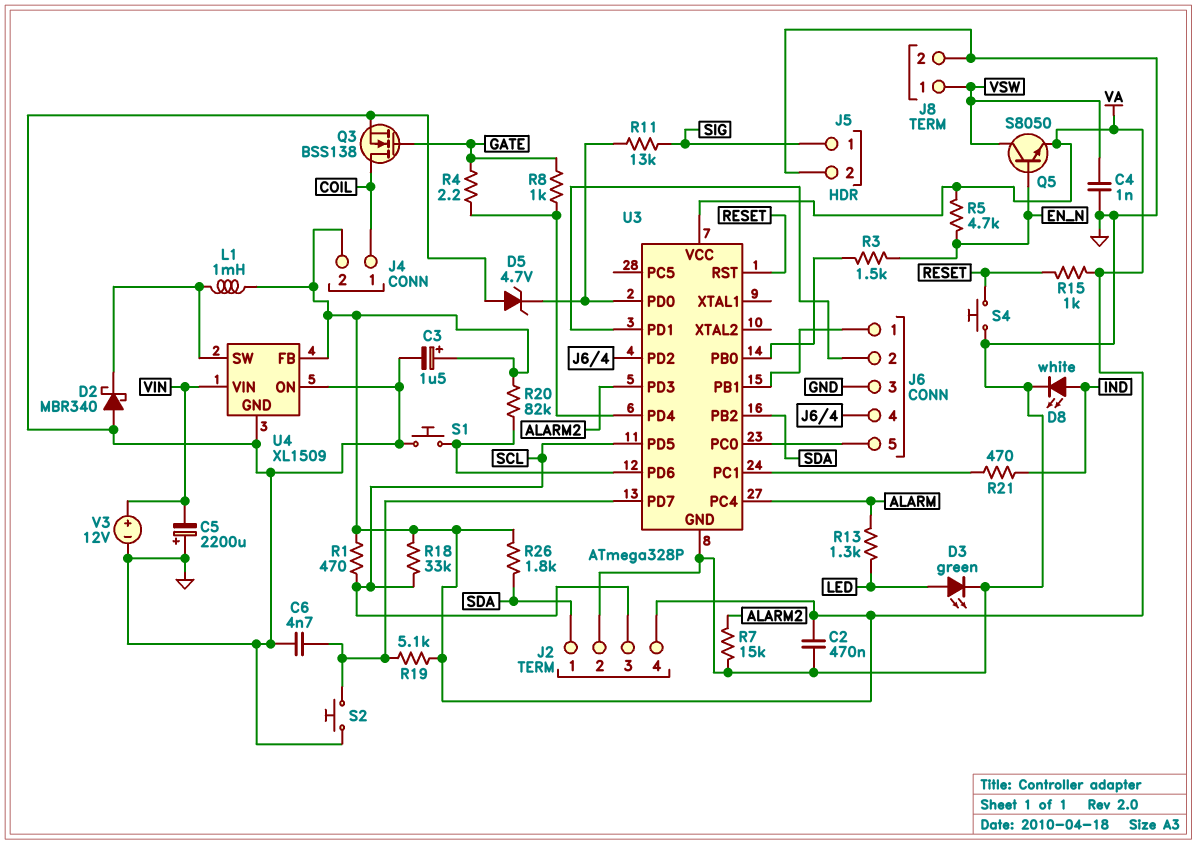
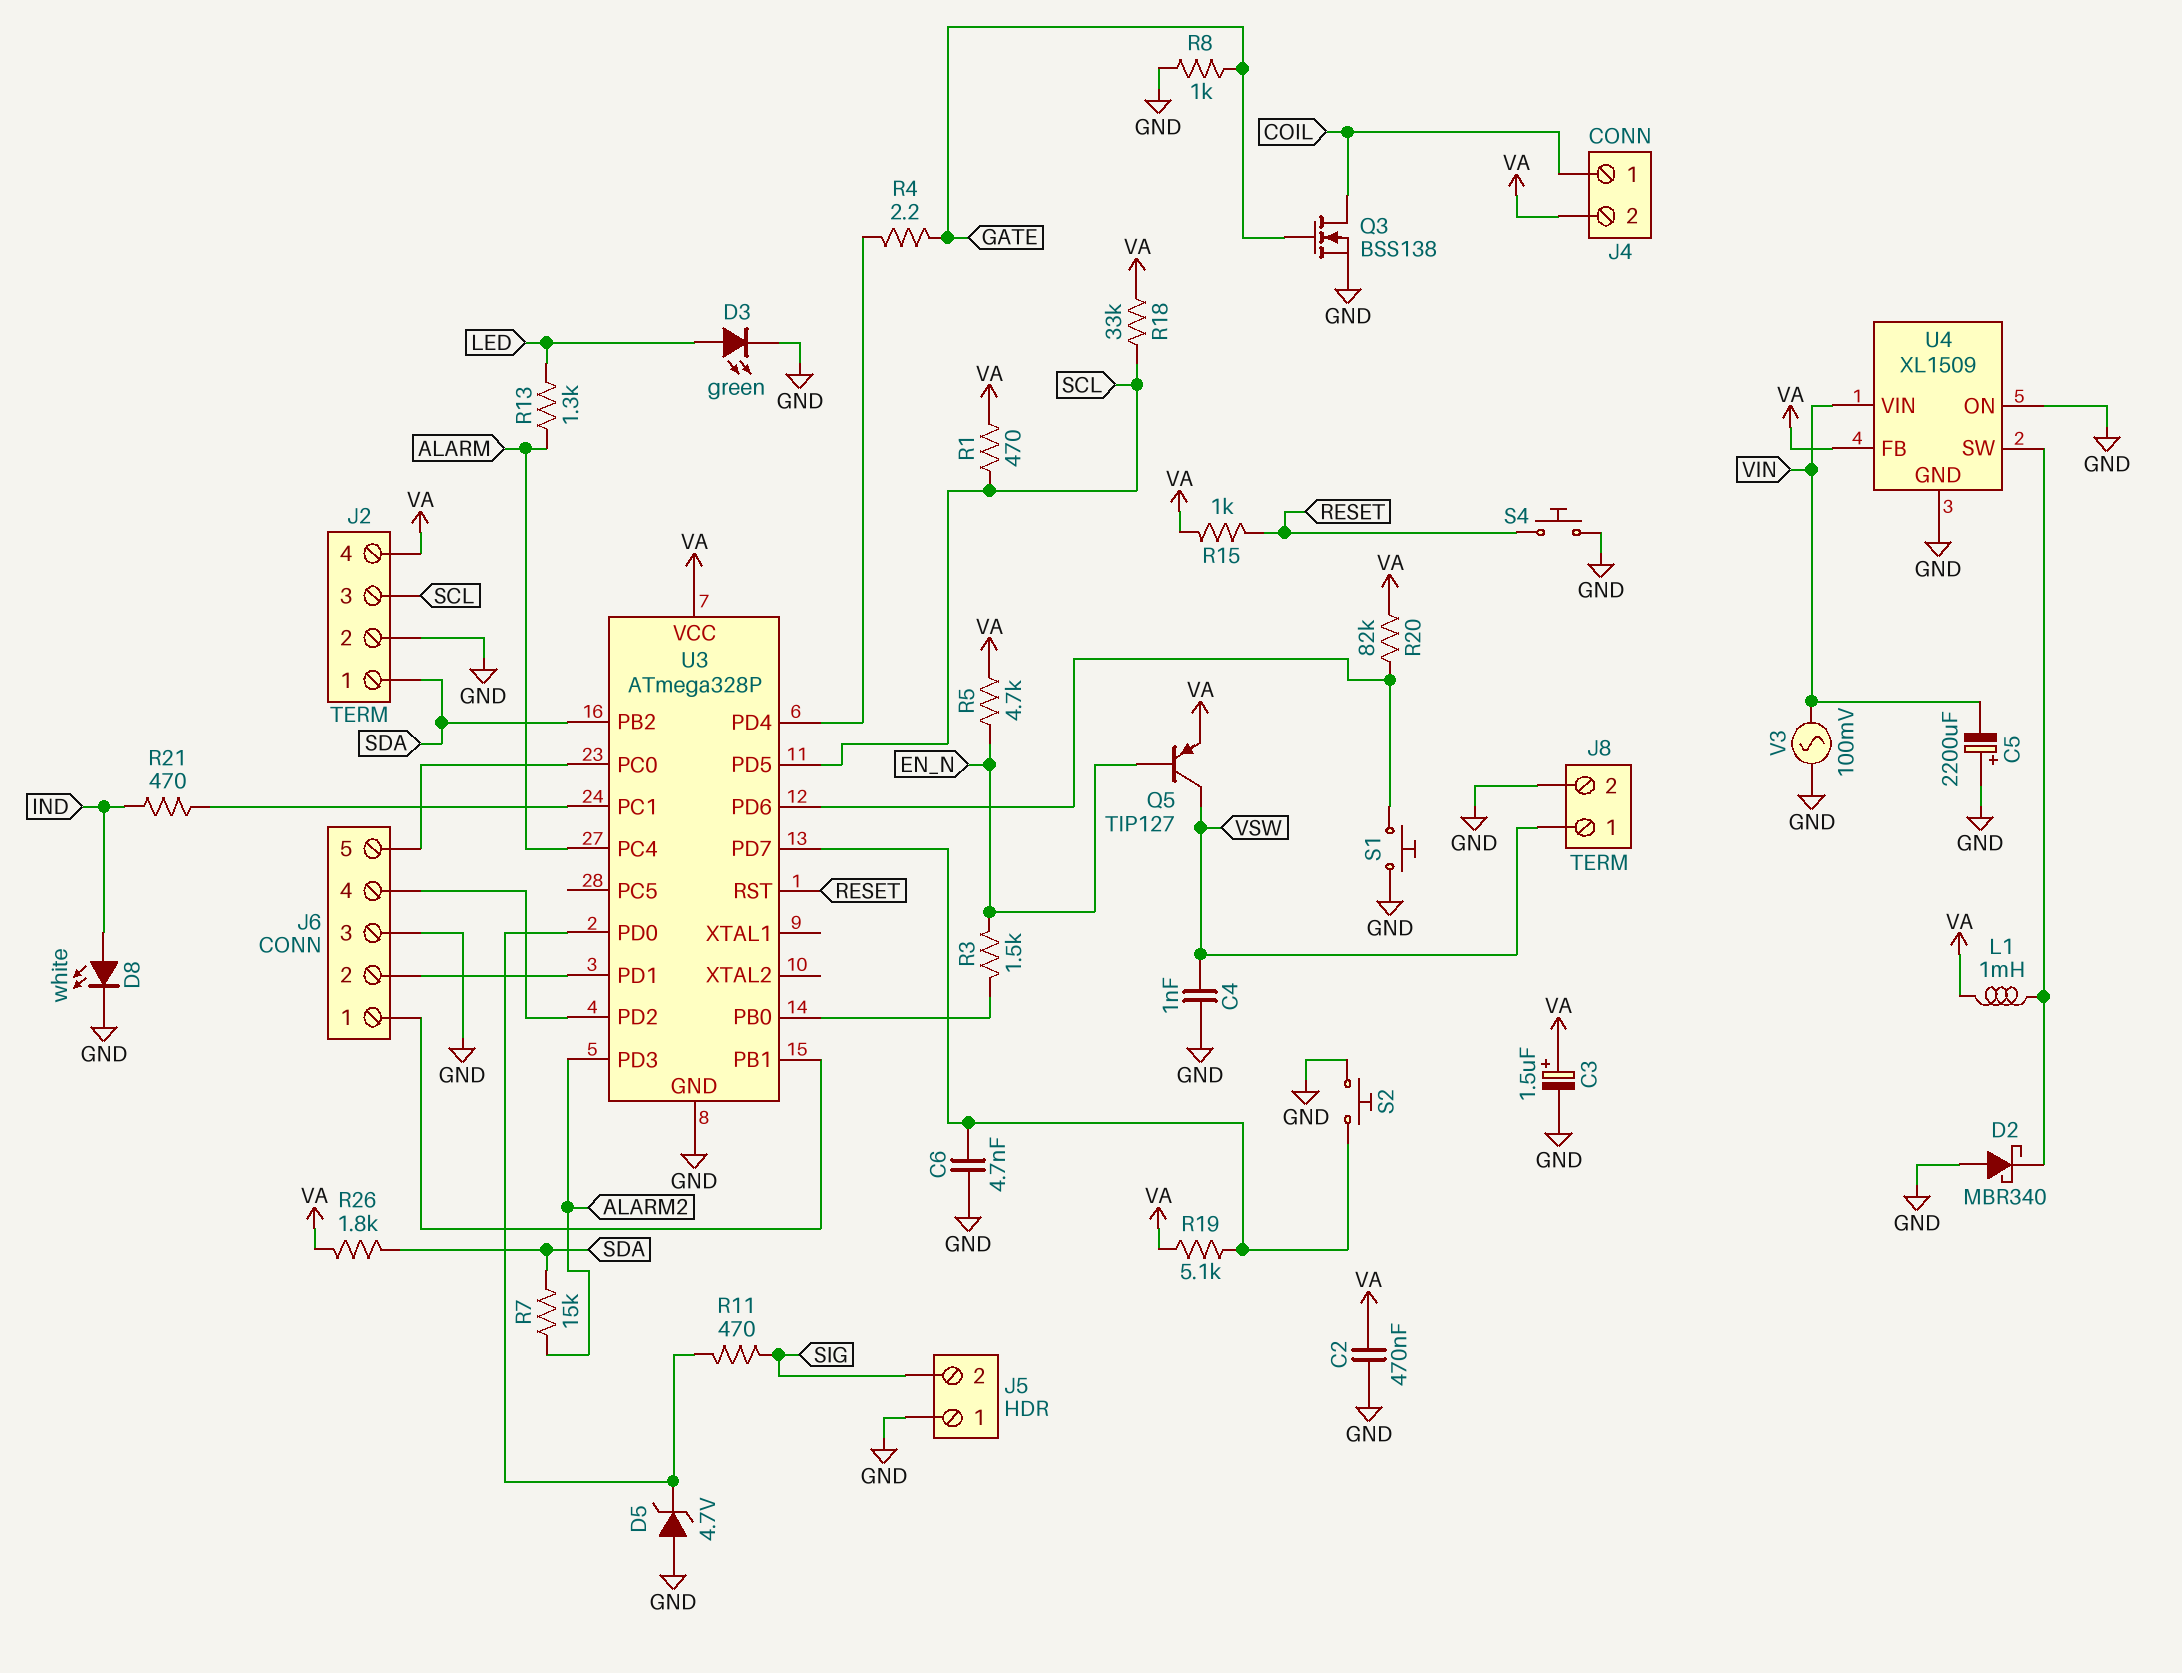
J5 pin 1: SIG -> GND
J5 pin 2: GND -> SIG
Q5: NPN S8050 (B EN_N, C VSW, E VA) -> PNP TIP127 (B EN_N, C VSW, E VA)
R7: 15k (ALARM2, GND) -> 15k (ALARM2, SDA)
R8: 1k (GATE, U3/PD4) -> 1k (GATE, GND)
R11: 13k (SIG, U3/PD0) -> 470 (SIG, U3/PD0)
V3: 12V (plus VIN, minus GND) -> AC 100mV (GND, VIN)

